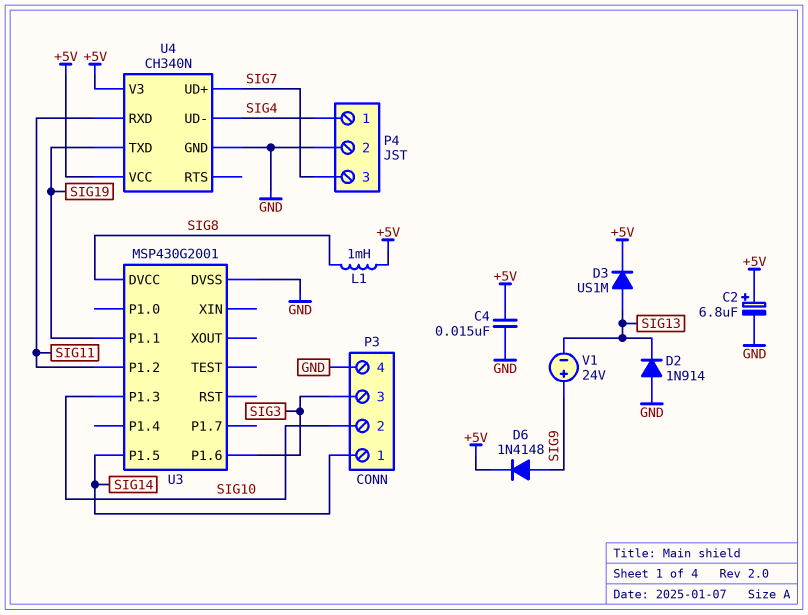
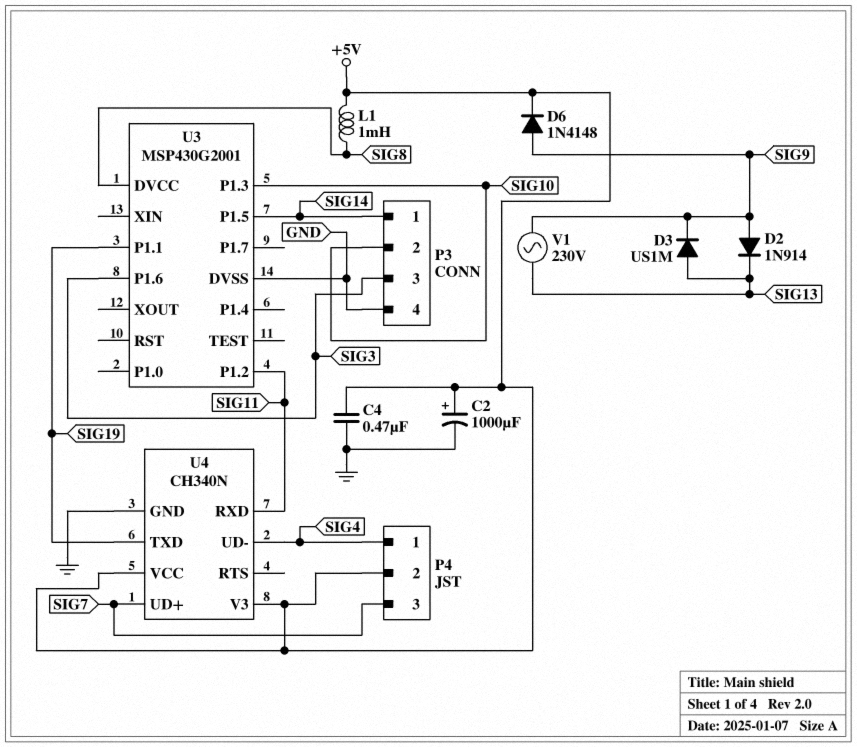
C2: 6.8uF (plus +5V, minus GND) -> 1000uF (plus +5V, minus GND)
C4: 15nF (+5V, GND) -> 470nF (+5V, GND)
D2: diode 1N914 (A GND, K SIG13) -> diode 1N914 (A SIG9, K SIG13)
D3: diode US1M (A SIG13, K +5V) -> diode US1M (A SIG13, K SIG9)
P4 pin 2: GND -> +5V
V1: 24V (plus SIG9, minus SIG13) -> AC 230V (SIG9, SIG13)

